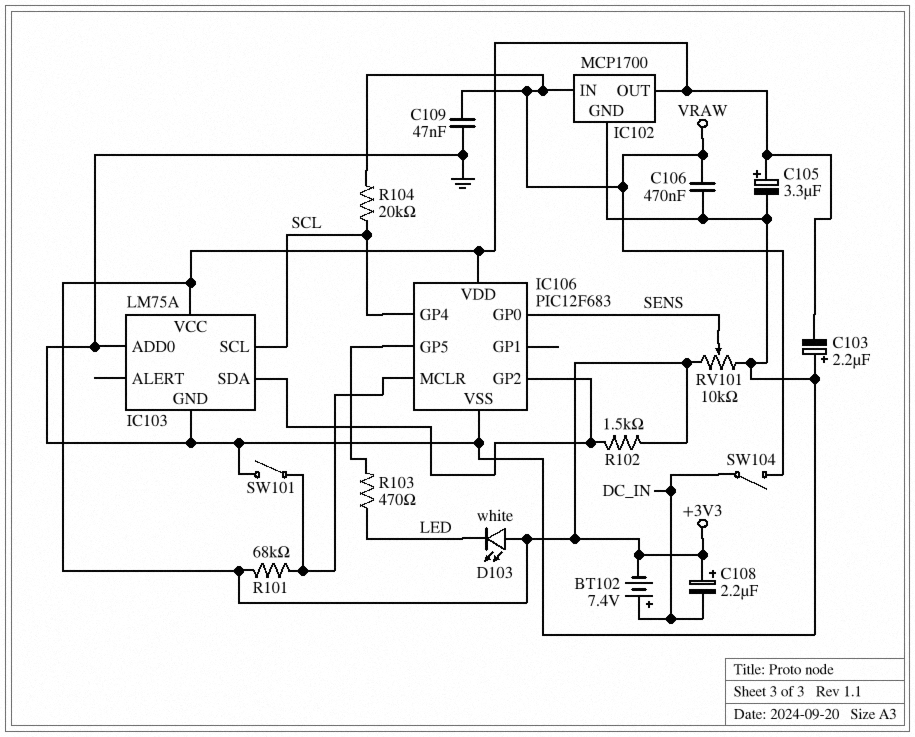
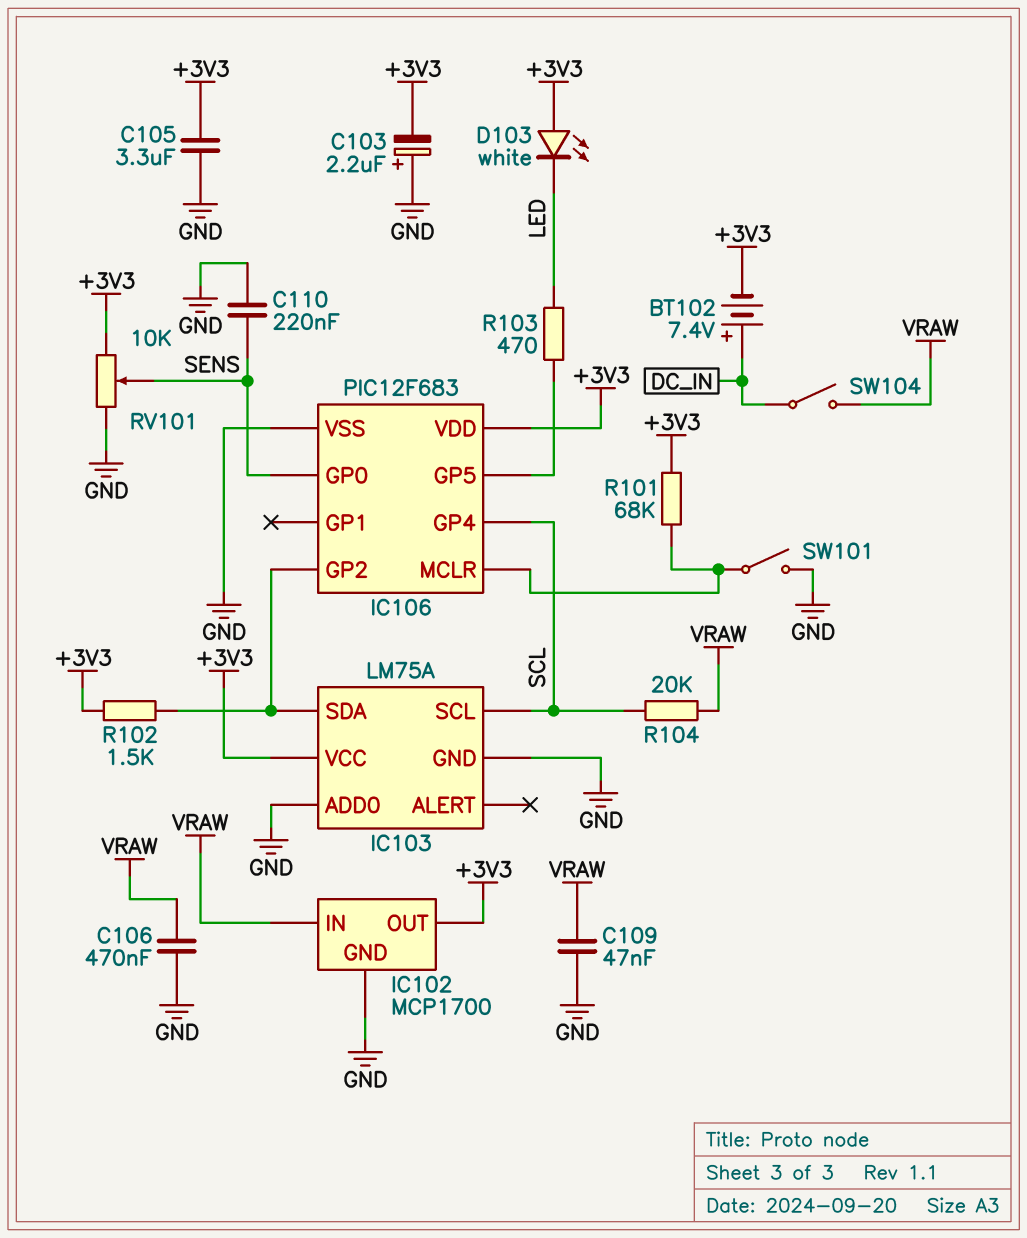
C105: 3.3uF (plus +3V3, minus GND) -> 3.3uF (+3V3, GND)
C108: 2.2uF (plus +3V3, minus DC_IN) -> none
C110: none -> 220nF (GND, SENS)

